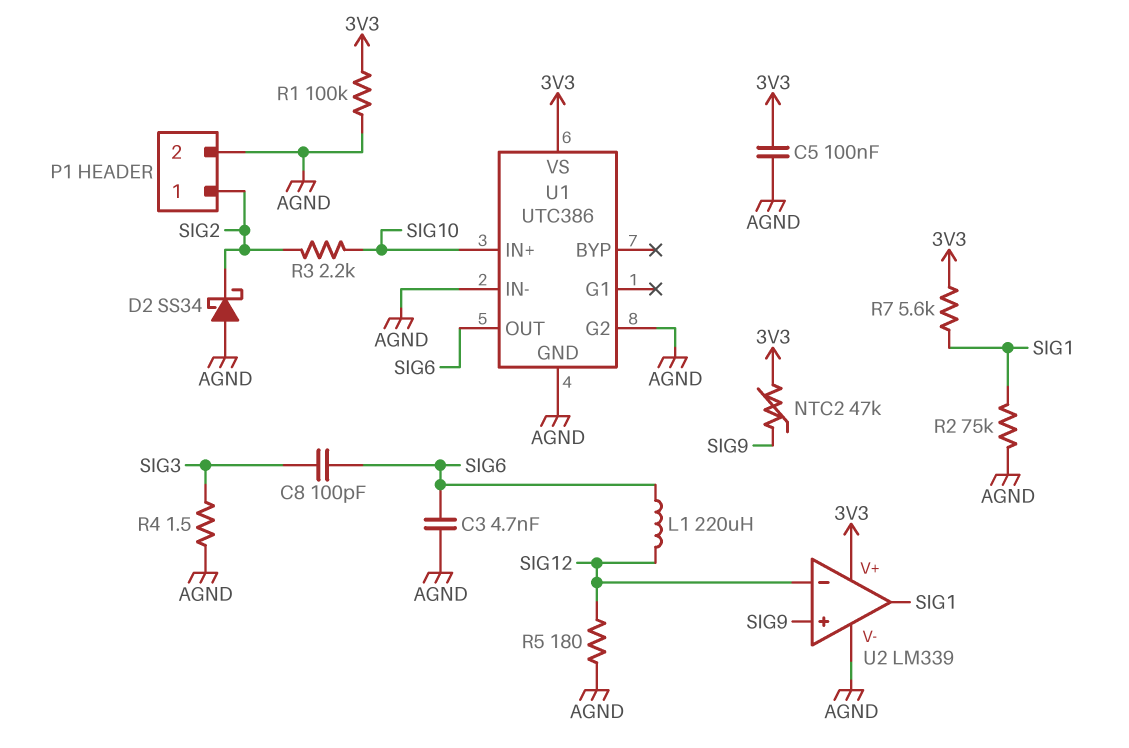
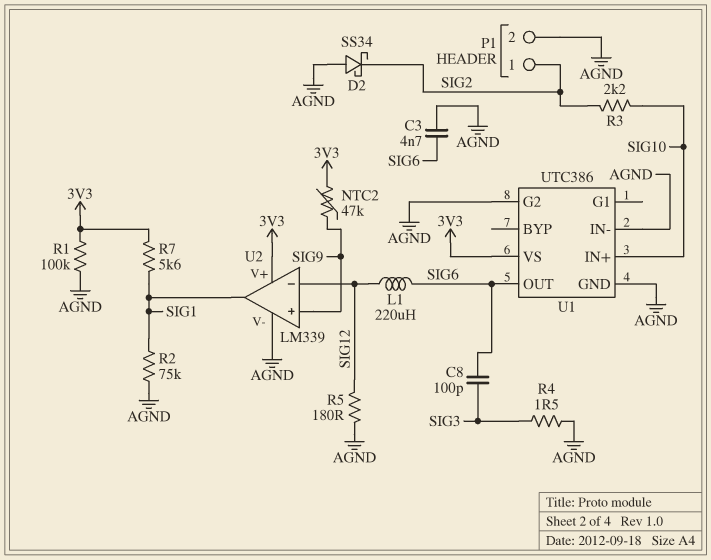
C5: 100nF (3V3, AGND) -> none

